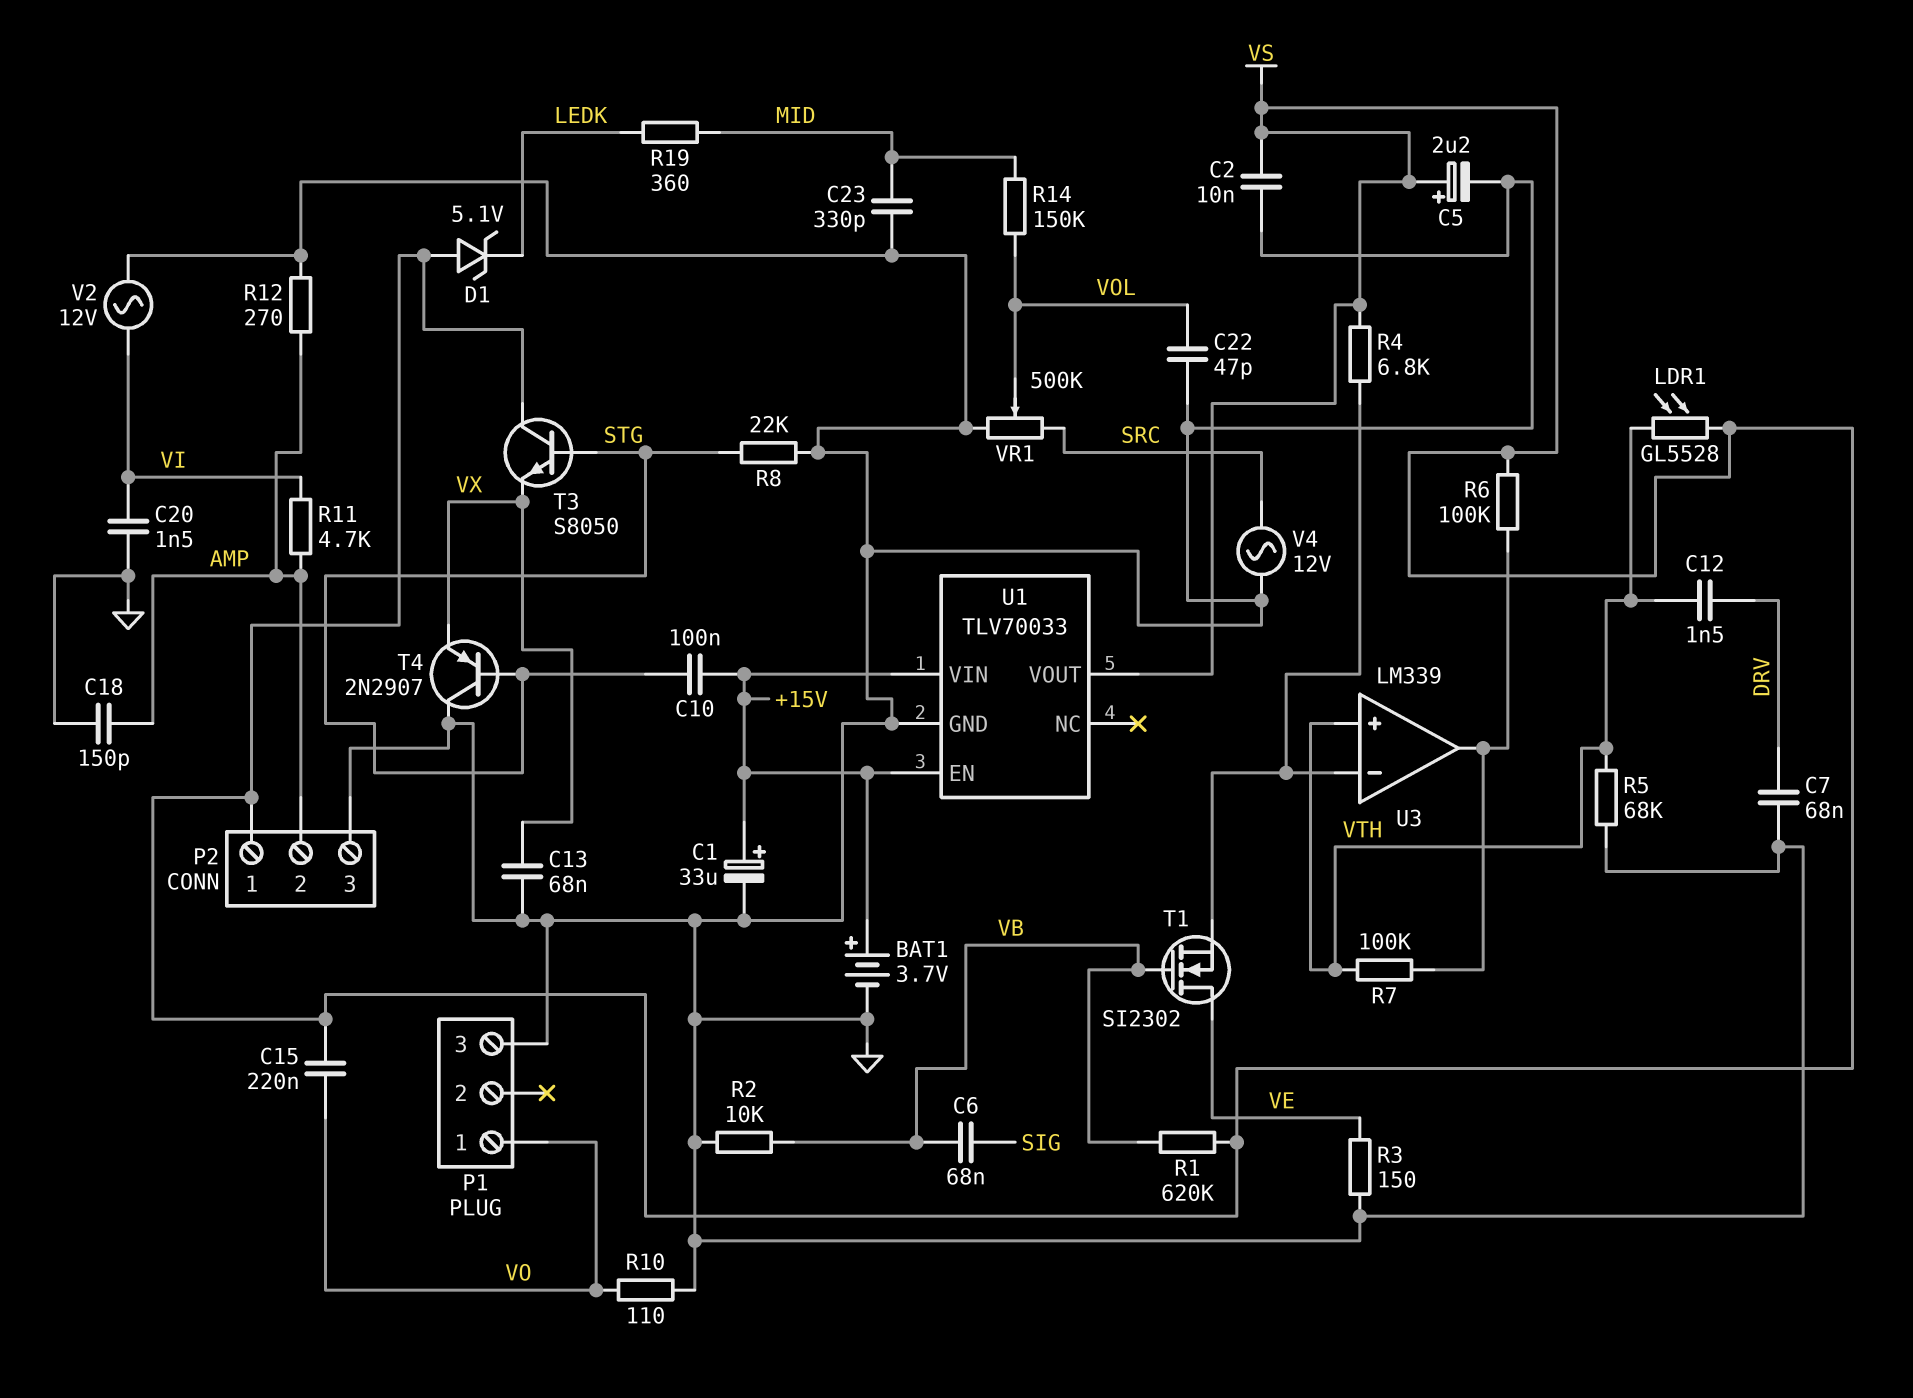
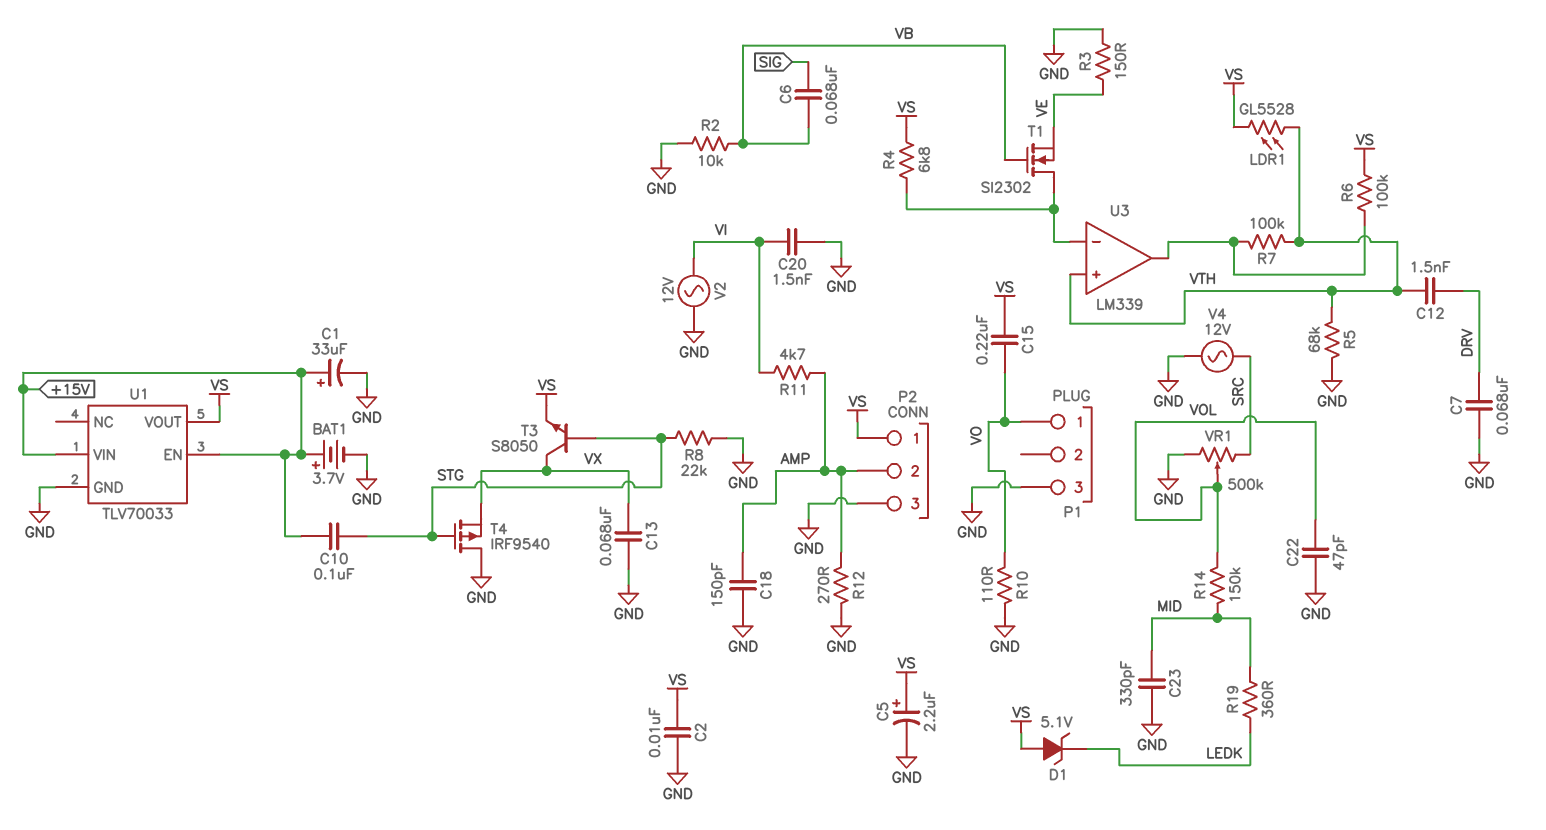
R1: 620k (VB, VS) -> none
T1: NMOS SI2302 (G VB, D VE, S U3/in-) -> NMOS SI2302 (G VB, D U3/in-, S VE)
T3: NPN S8050 (B STG, C VS, E VX) -> NPN S8050 (B STG, C VX, E VS)
T4: PNP 2N2907 (B STG, C GND, E VX) -> PMOS IRF9540 (G STG, D GND, S VX)

